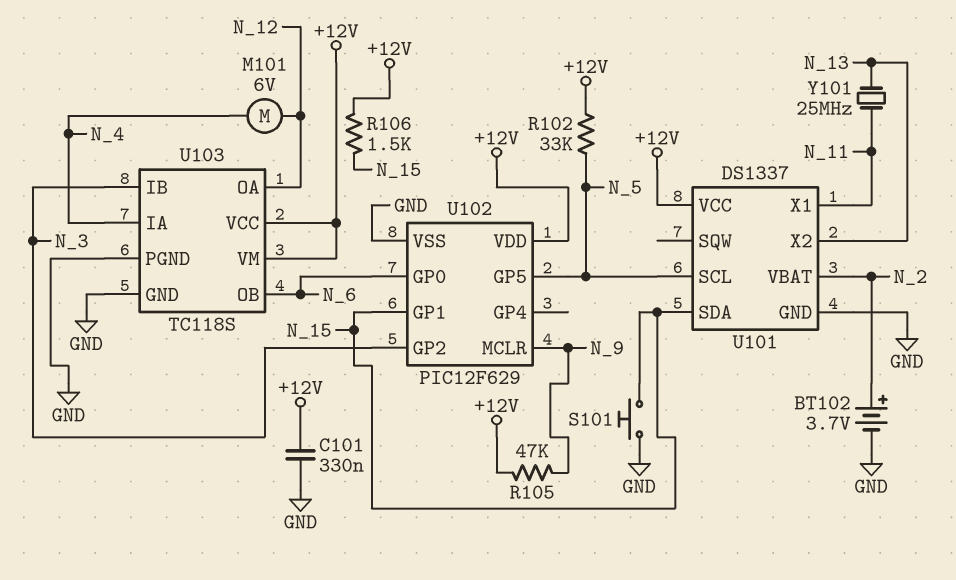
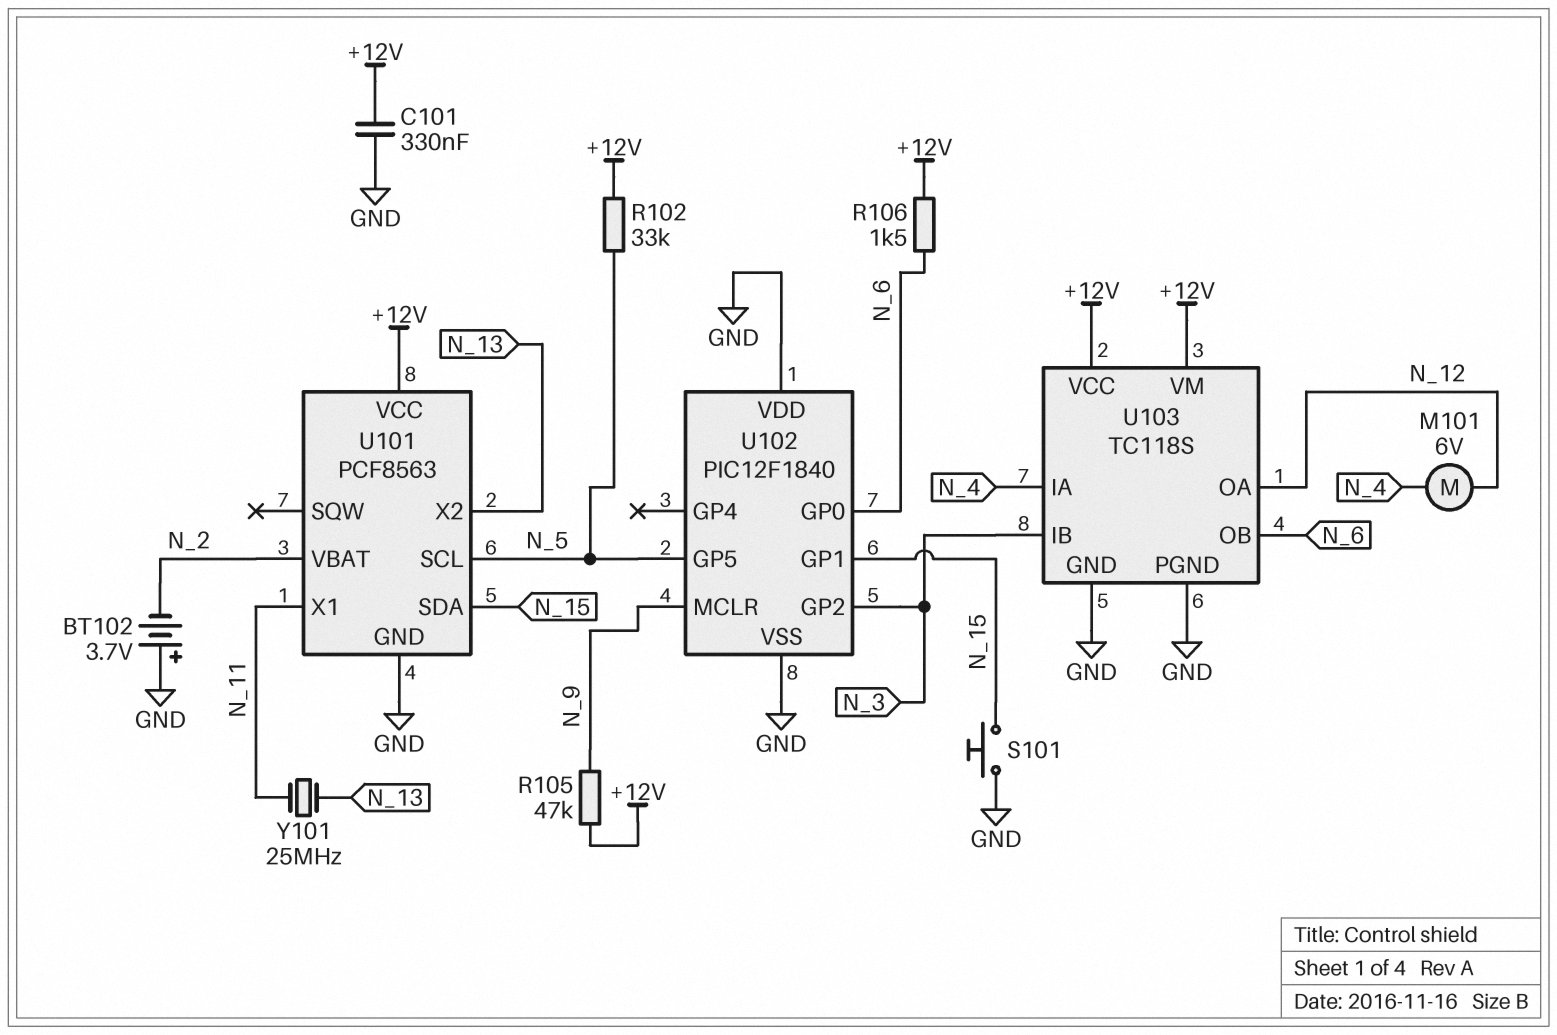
BT102: 3.7V (plus N_2, minus GND) -> 3.7V (plus GND, minus N_2)
R106: 1.5k (+12V, N_15) -> 1.5k (+12V, N_6)
U101: DS1337 -> PCF8563
U102: PIC12F629 -> PIC12F1840
U102 pin VDD: +12V -> GND

